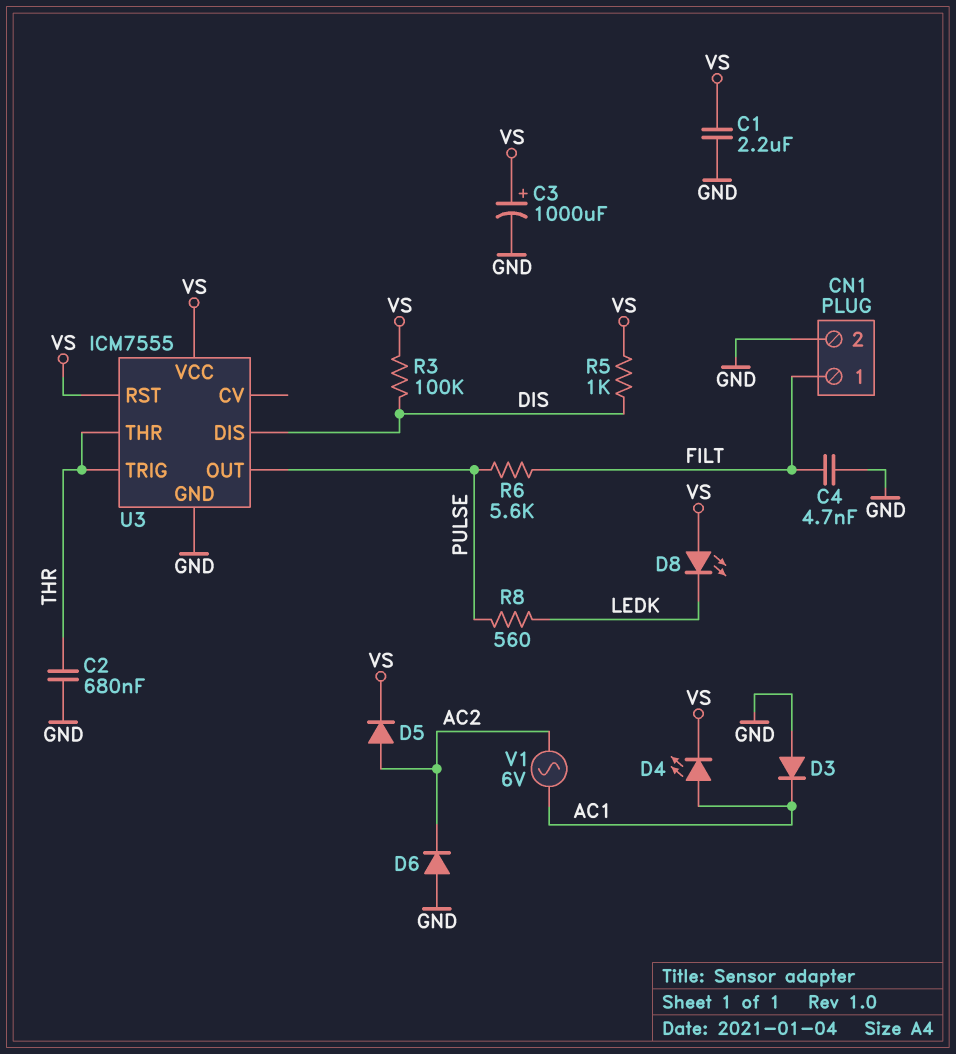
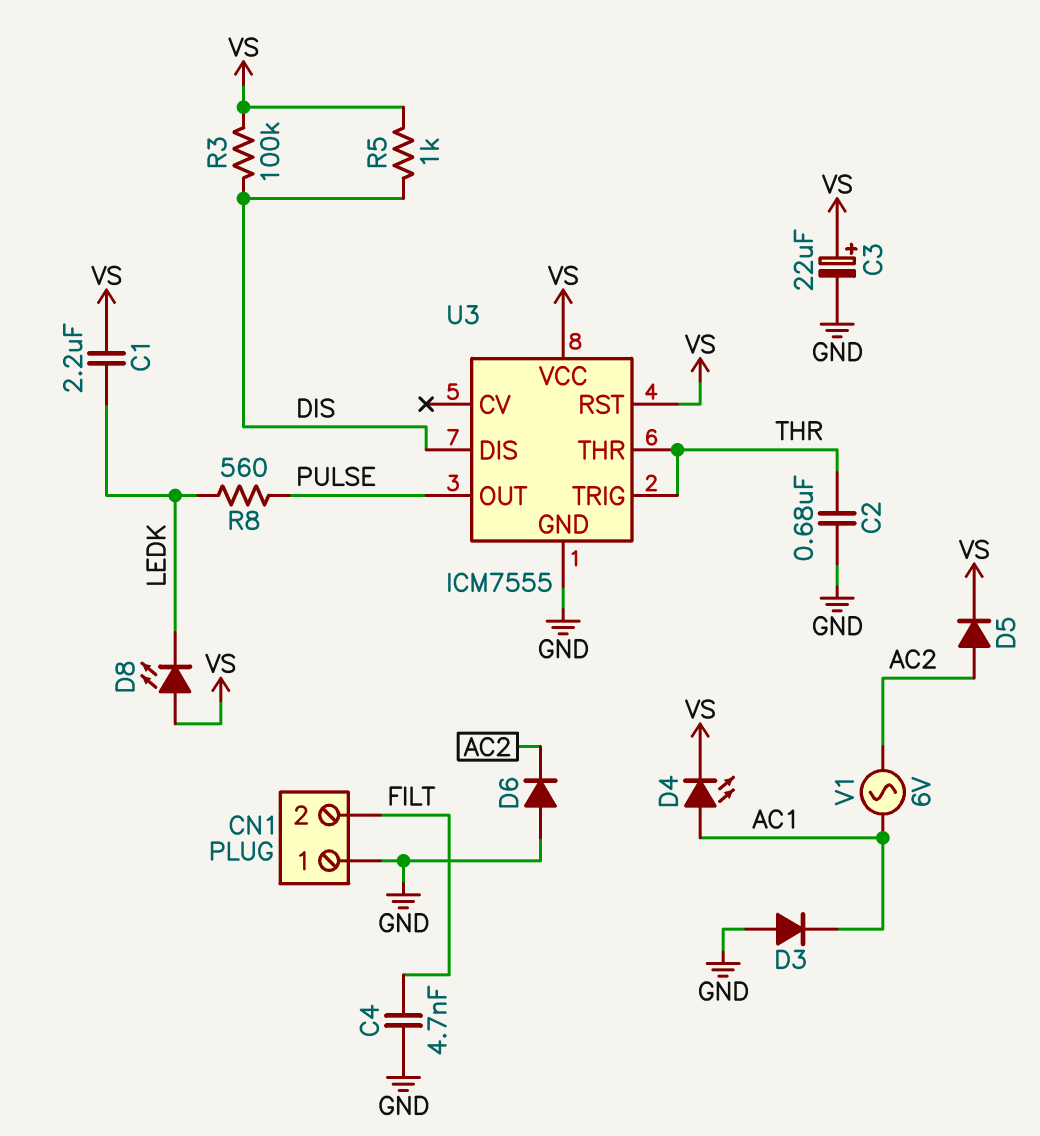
C1: 2.2uF (GND, VS) -> 2.2uF (LEDK, VS)
C3: 1000uF (plus VS, minus GND) -> 22uF (plus VS, minus GND)
CN1 pin 1: FILT -> GND
CN1 pin 2: GND -> FILT
R6: 5.6k (FILT, PULSE) -> none

